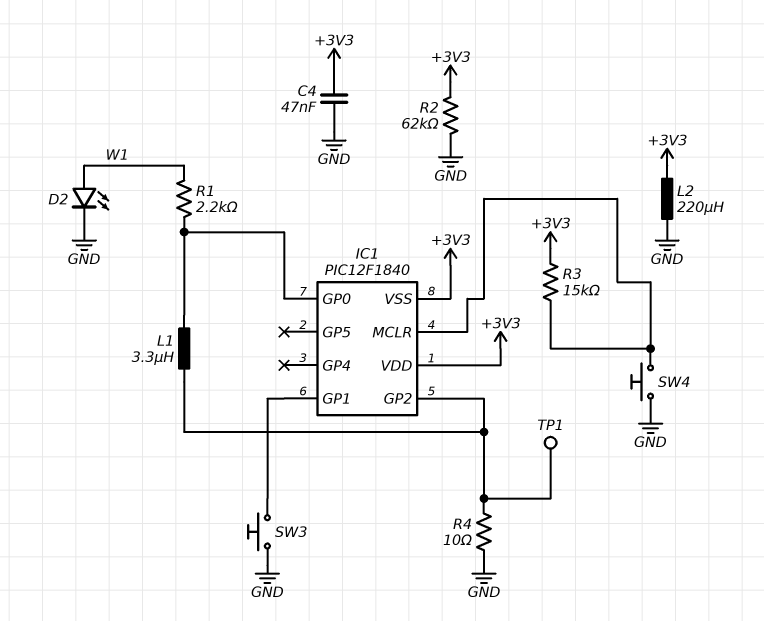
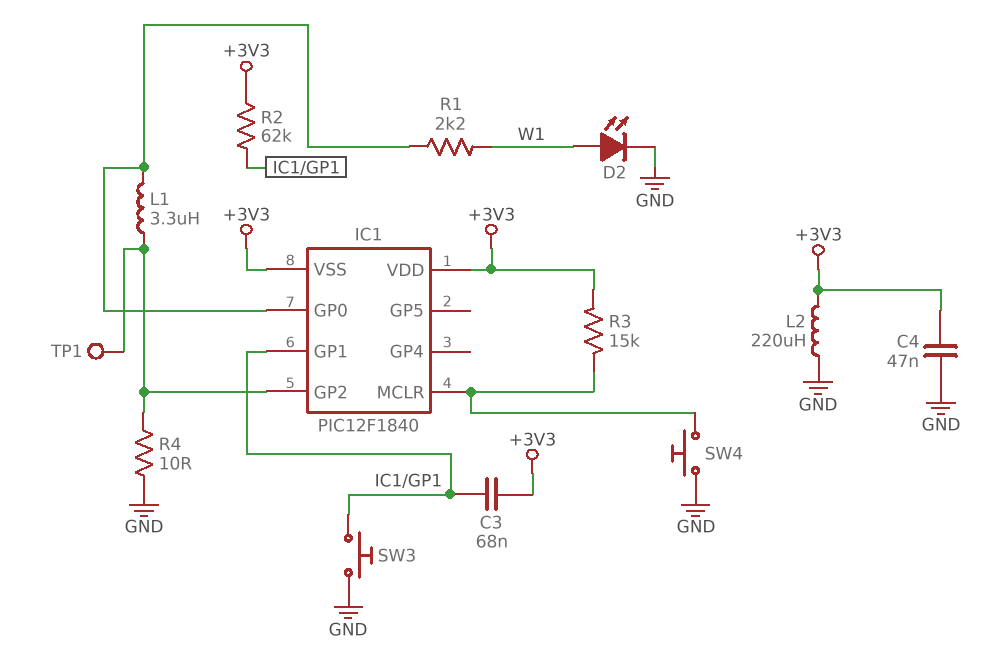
C3: none -> 68nF (+3V3, IC1/GP1)
R2: 62k (+3V3, GND) -> 62k (+3V3, IC1/GP1)

